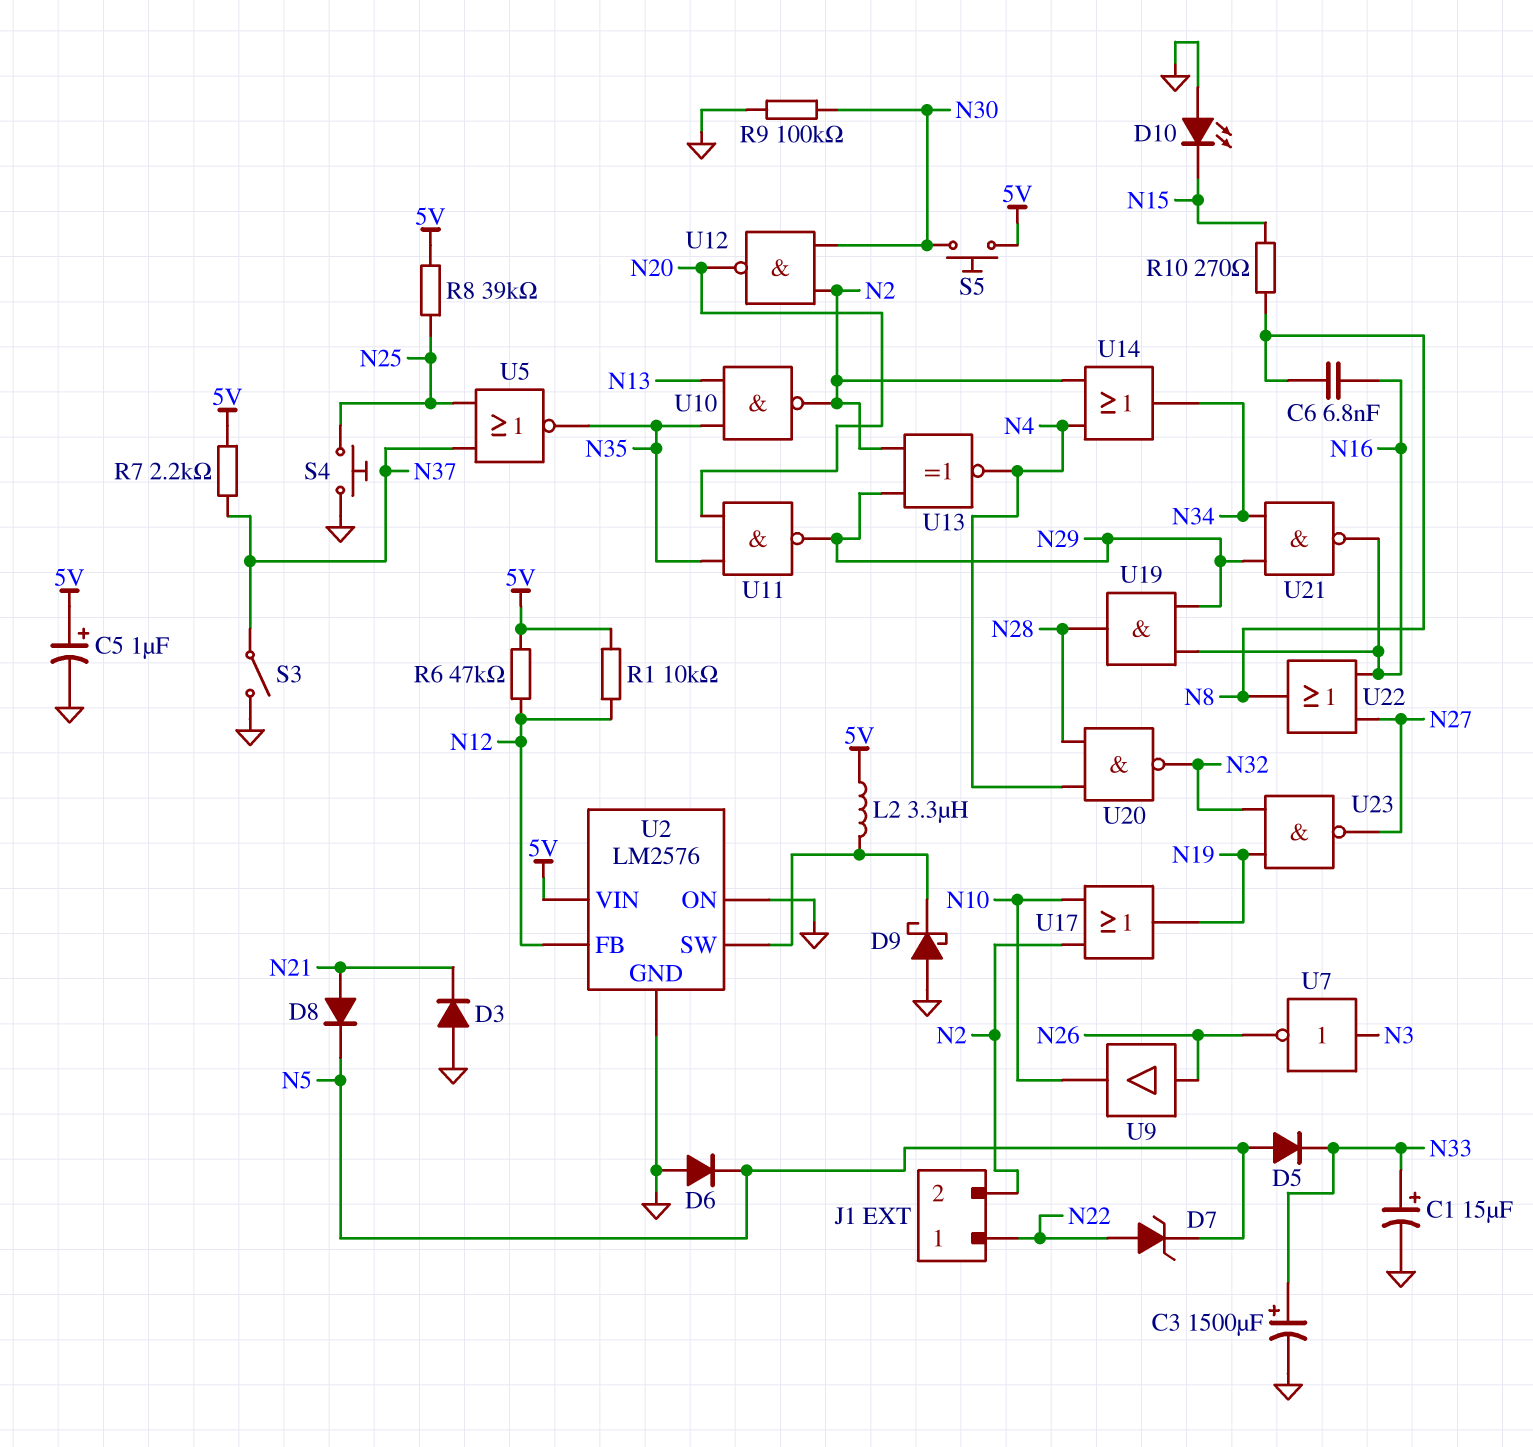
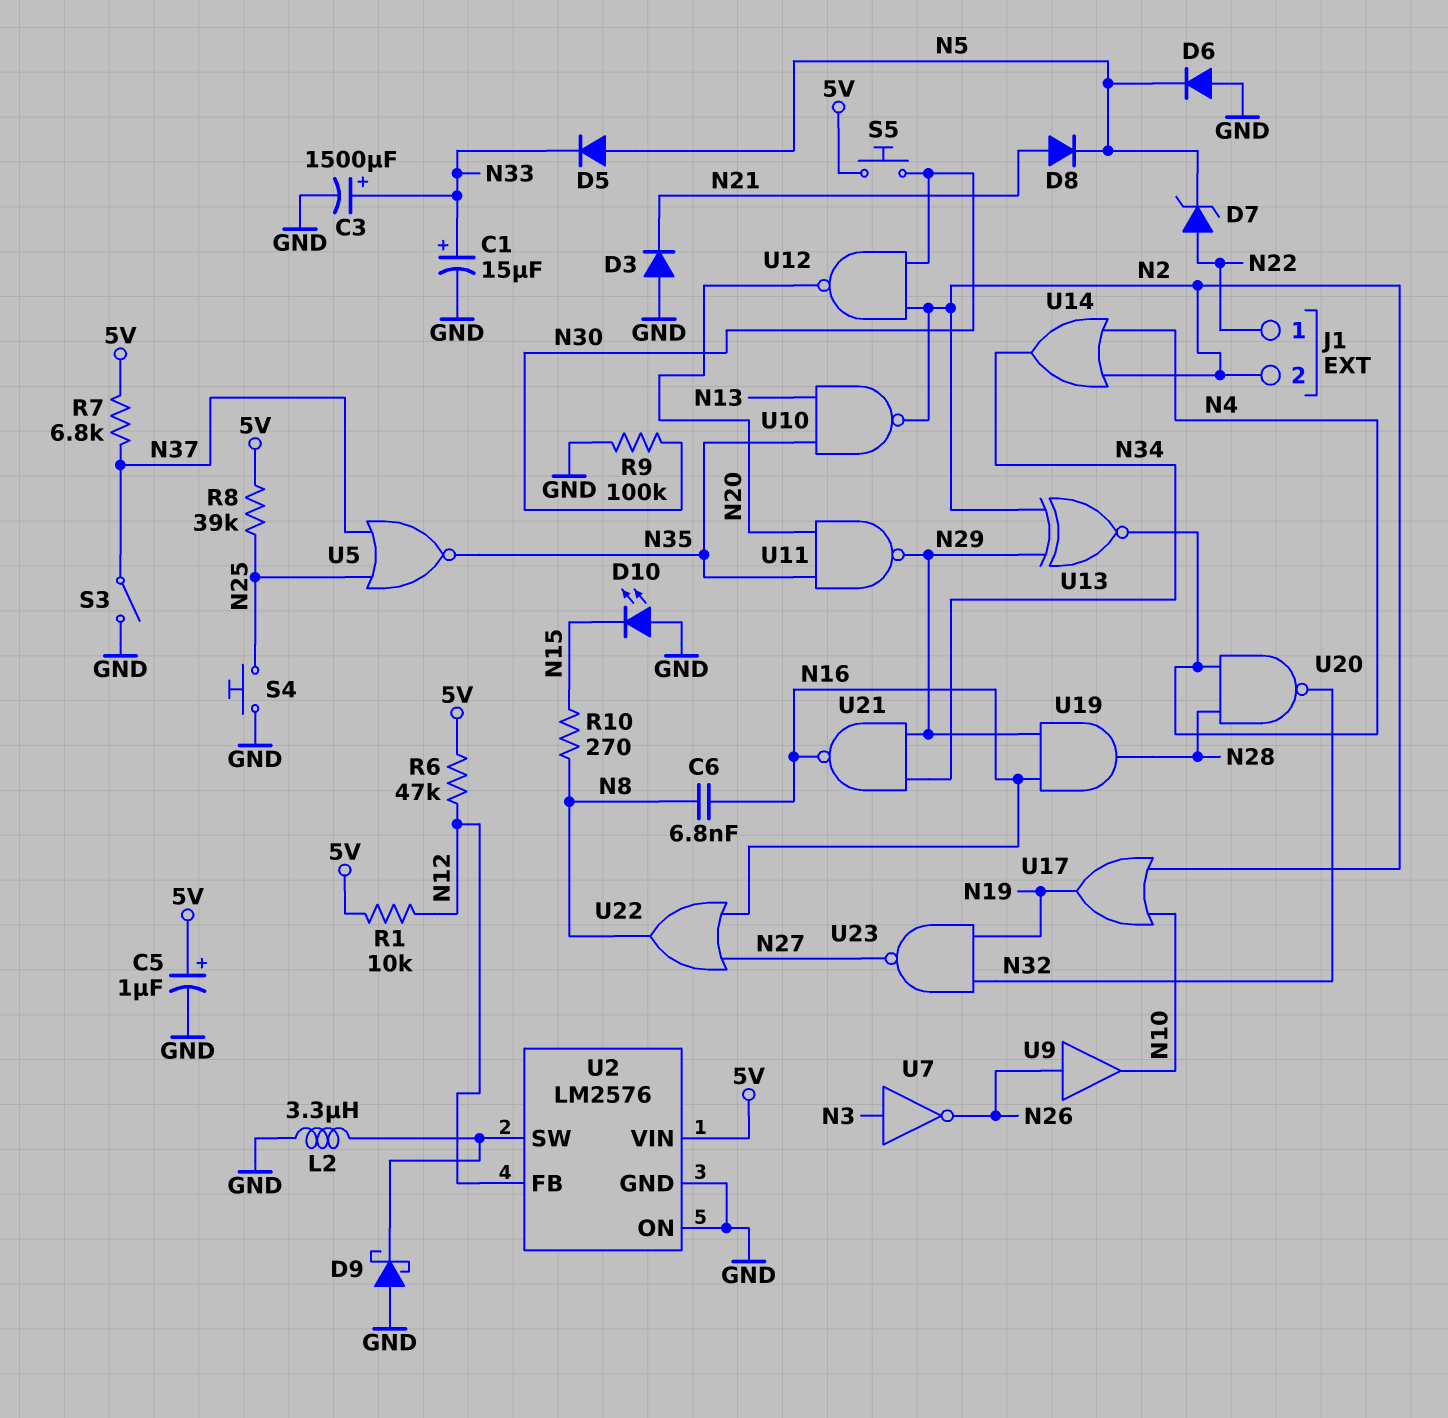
L2: 3.3uH (5V, U2/SW) -> 3.3uH (GND, U2/SW)
R7: 2.2k (5V, N37) -> 6.8k (5V, N37)

